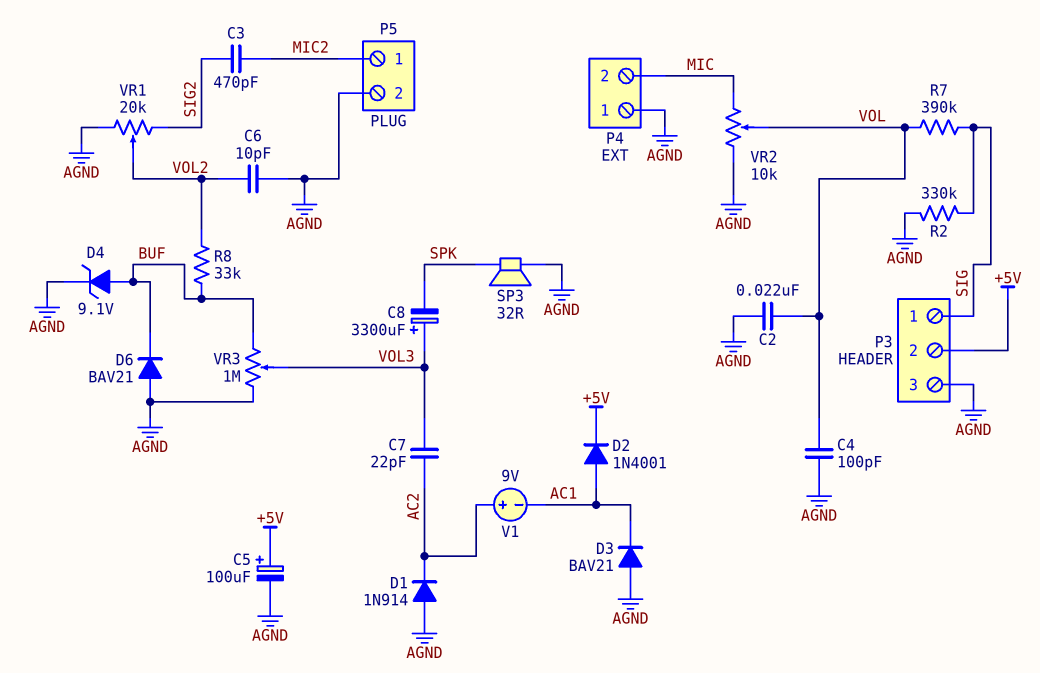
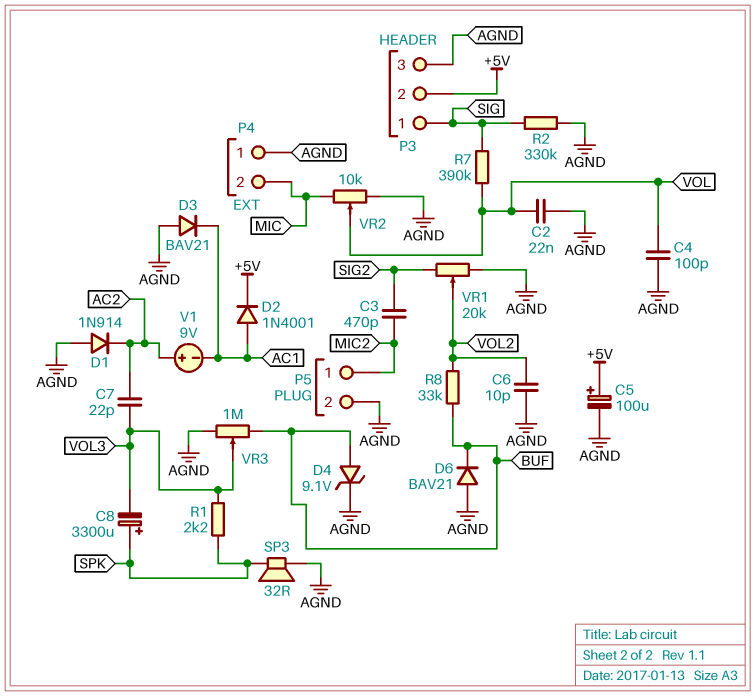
C8: 3300uF (plus VOL3, minus SPK) -> 3300uF (plus SPK, minus VOL3)
R1: none -> 2.2k (SPK, VOL3)

